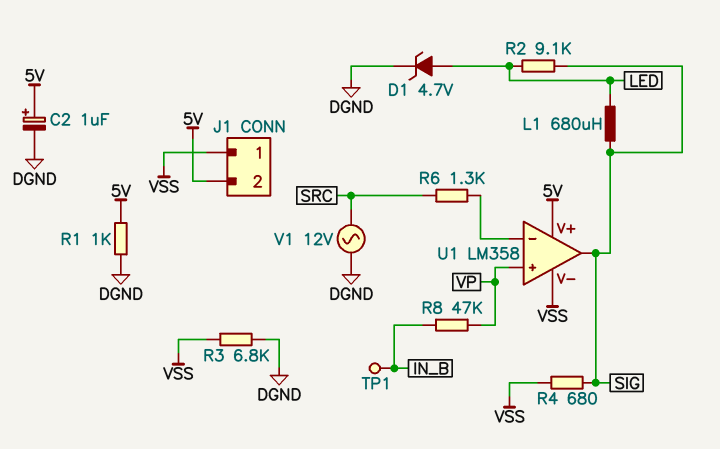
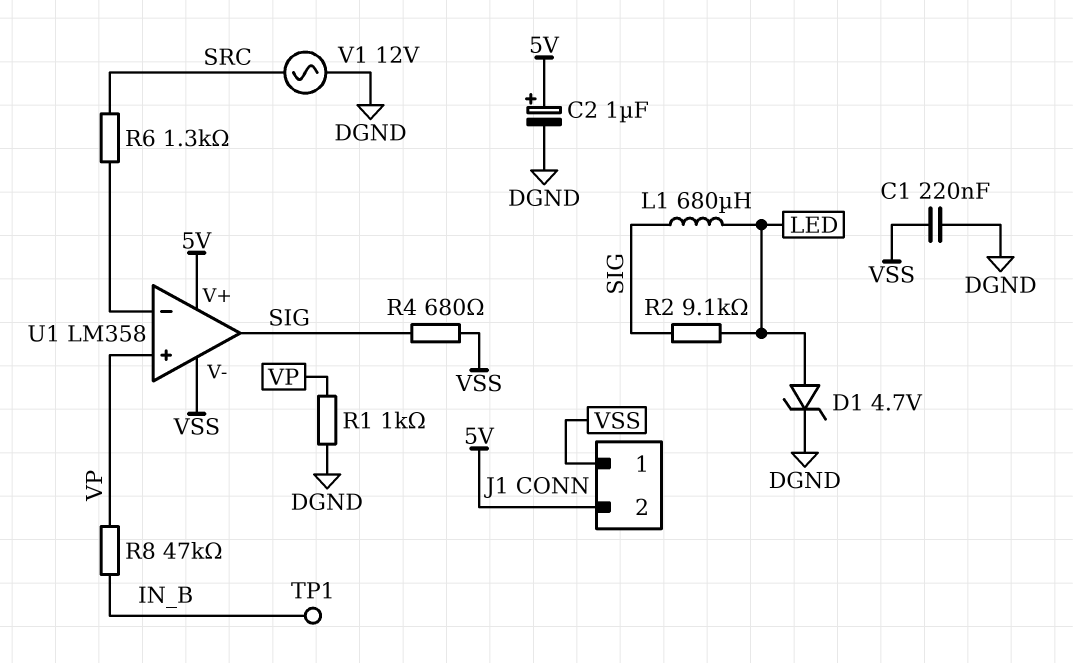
C1: none -> 220nF (DGND, VSS)
R1: 1k (5V, DGND) -> 1k (DGND, VP)
R3: 6.8k (DGND, VSS) -> none

